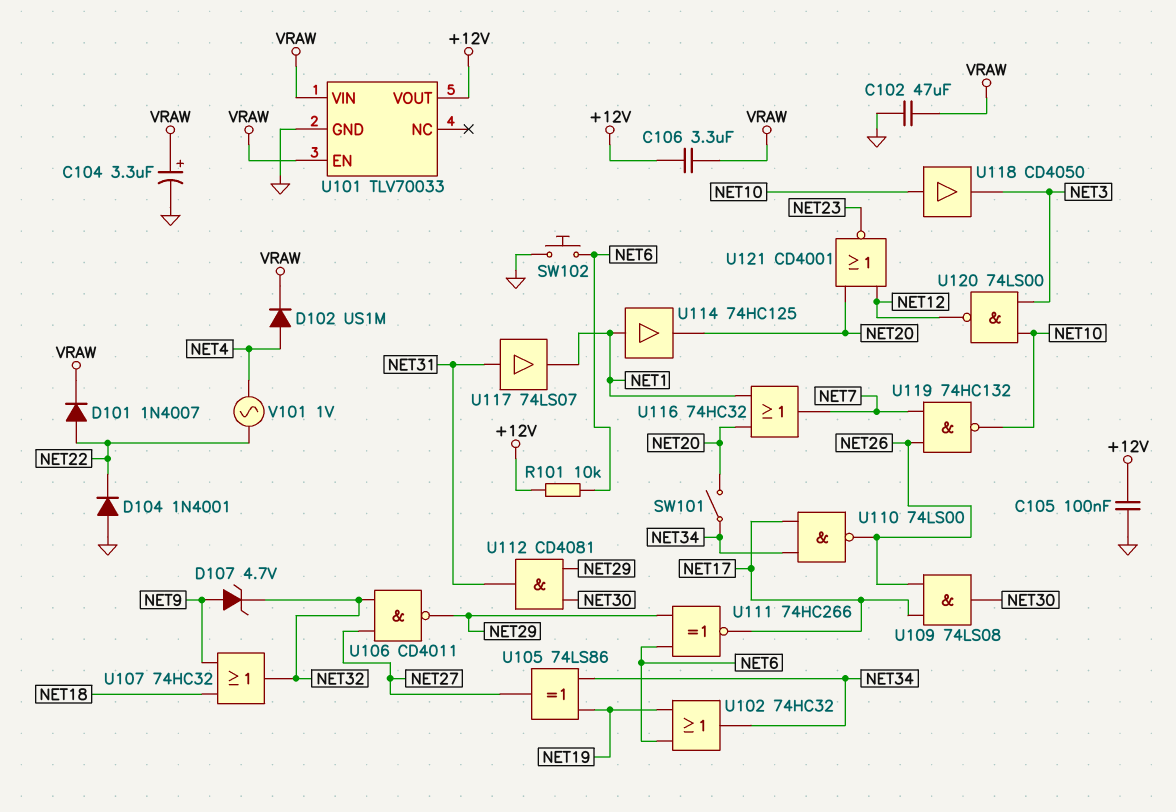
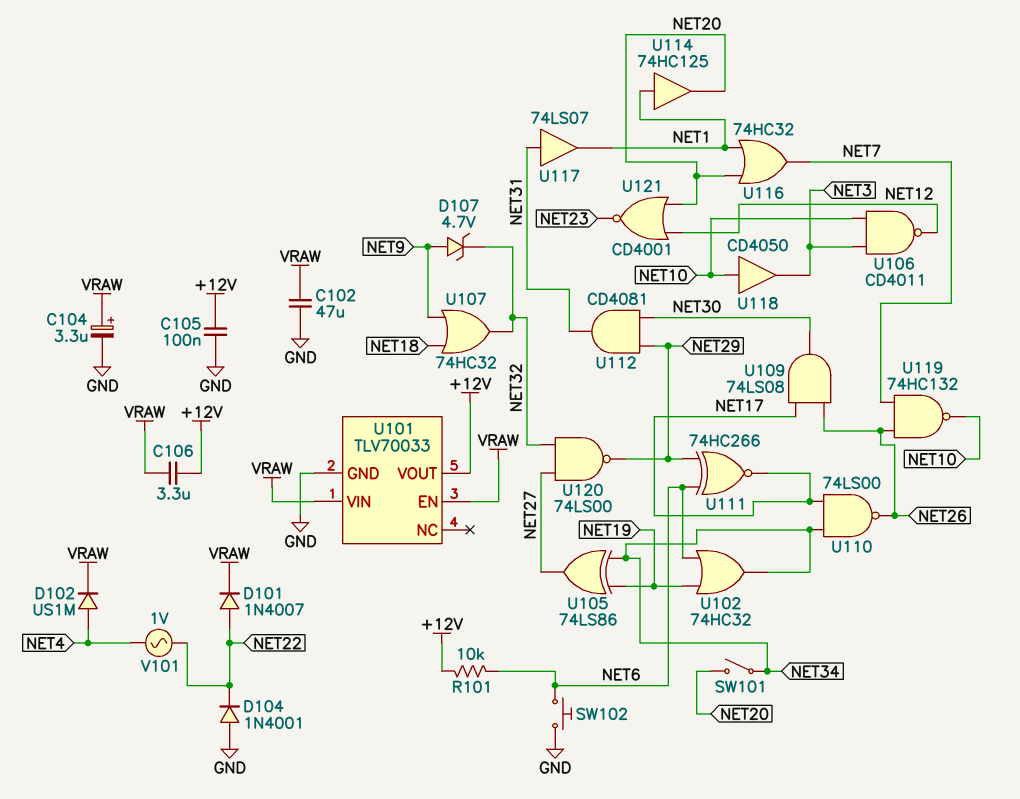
U106: NAND CD4011 (in NET27, in NET32, out NET29) -> NAND CD4011 (in NET3, in NET10, out NET12)
U120: NAND 74LS00 (in NET3, in NET10, out NET12) -> NAND 74LS00 (in NET27, in NET32, out NET29)

